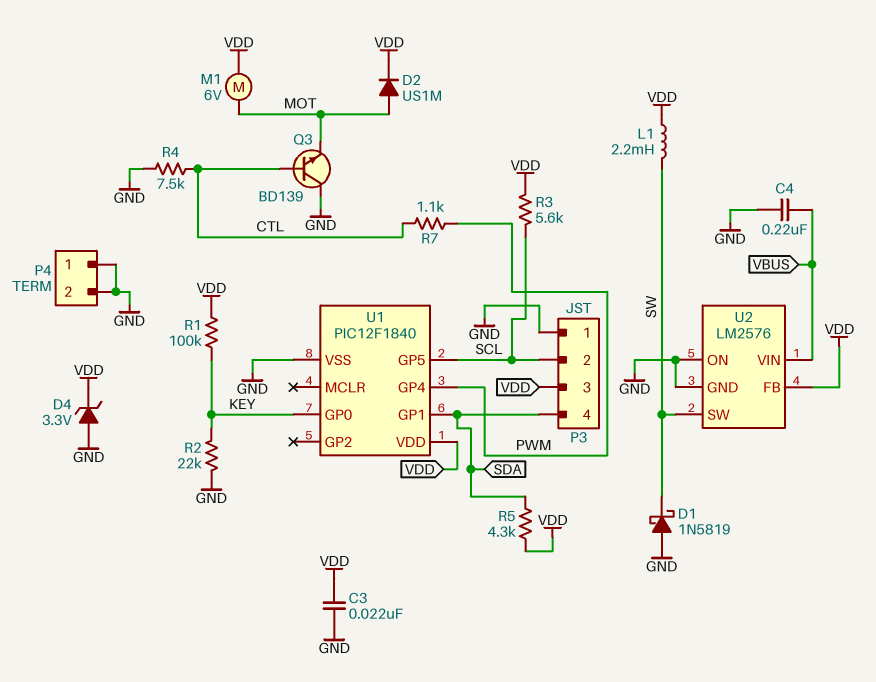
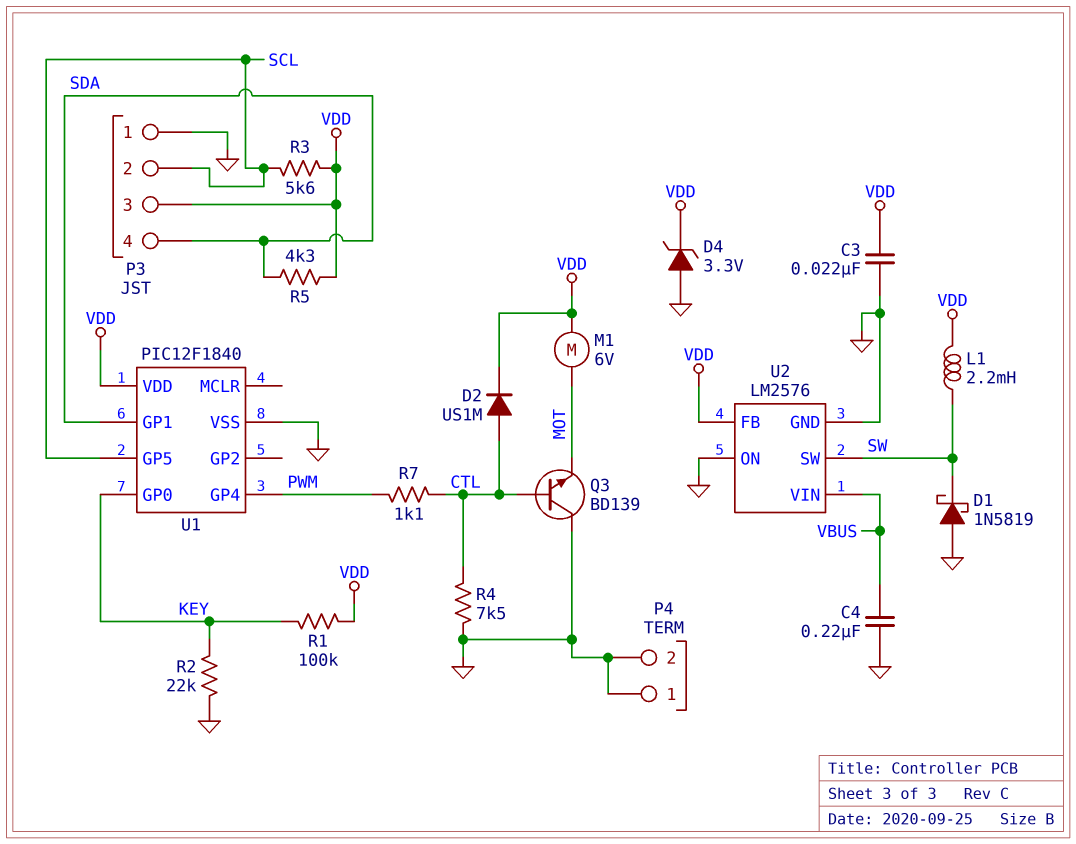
D2: diode US1M (A MOT, K VDD) -> diode US1M (A CTL, K VDD)

